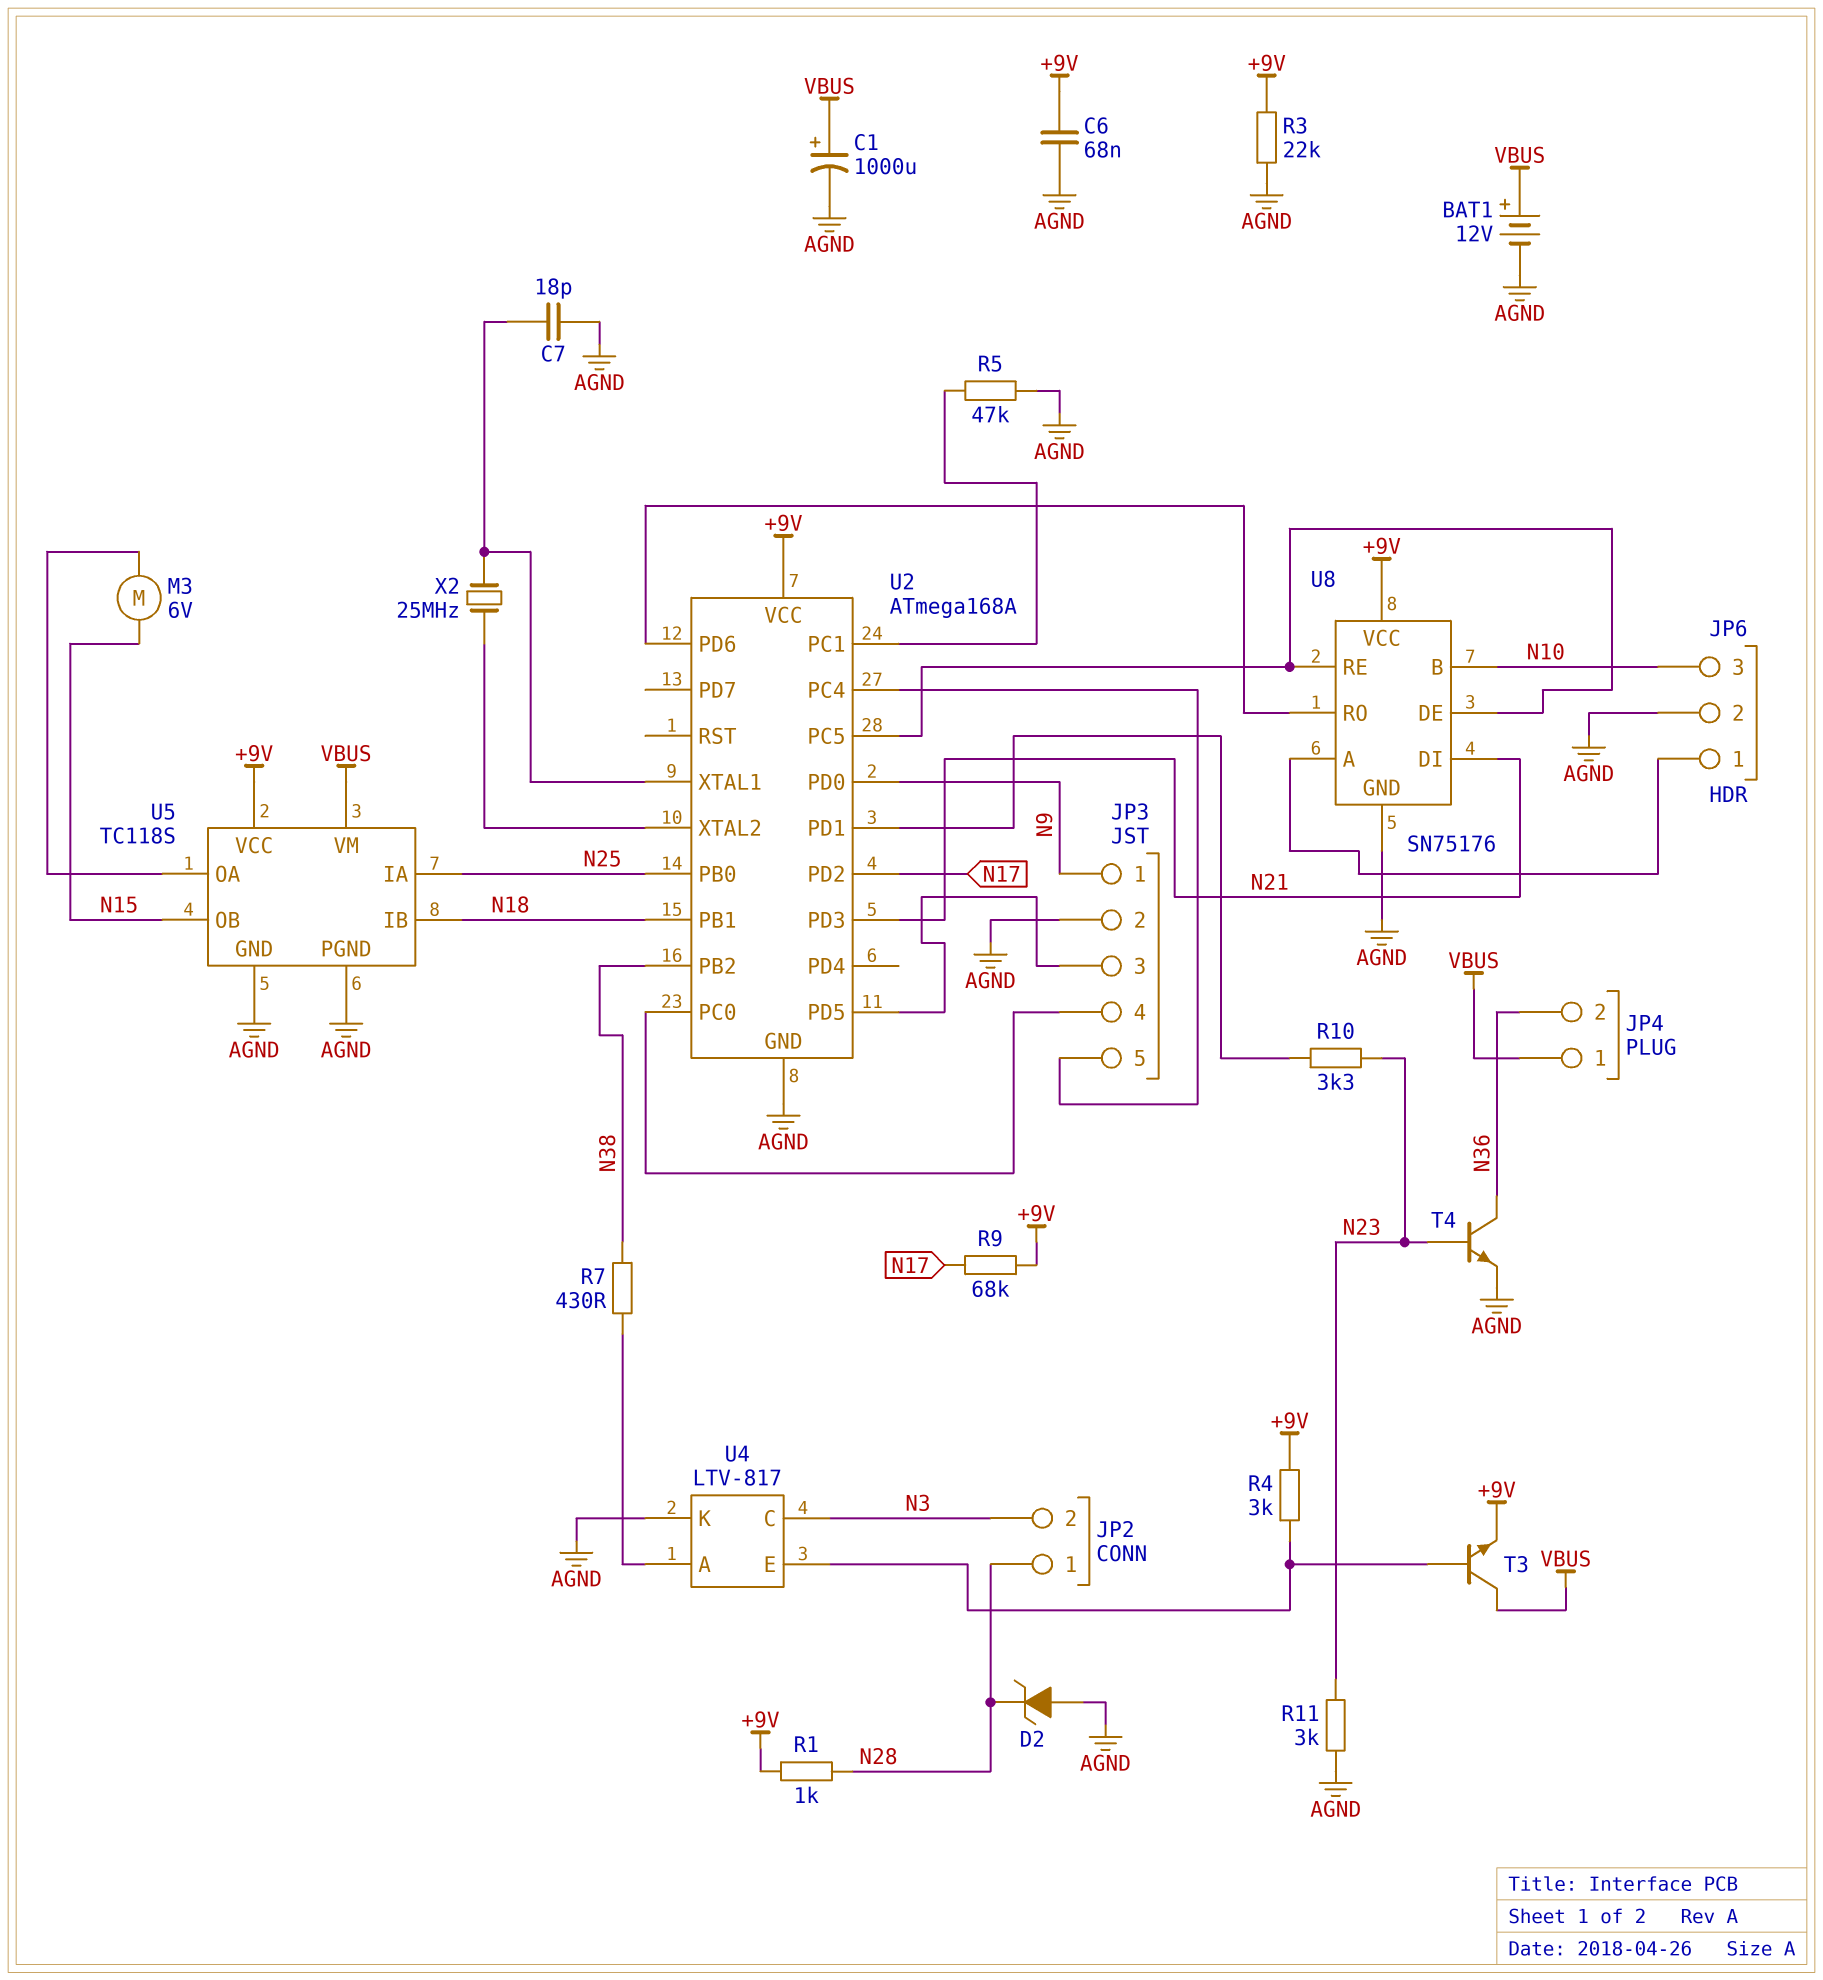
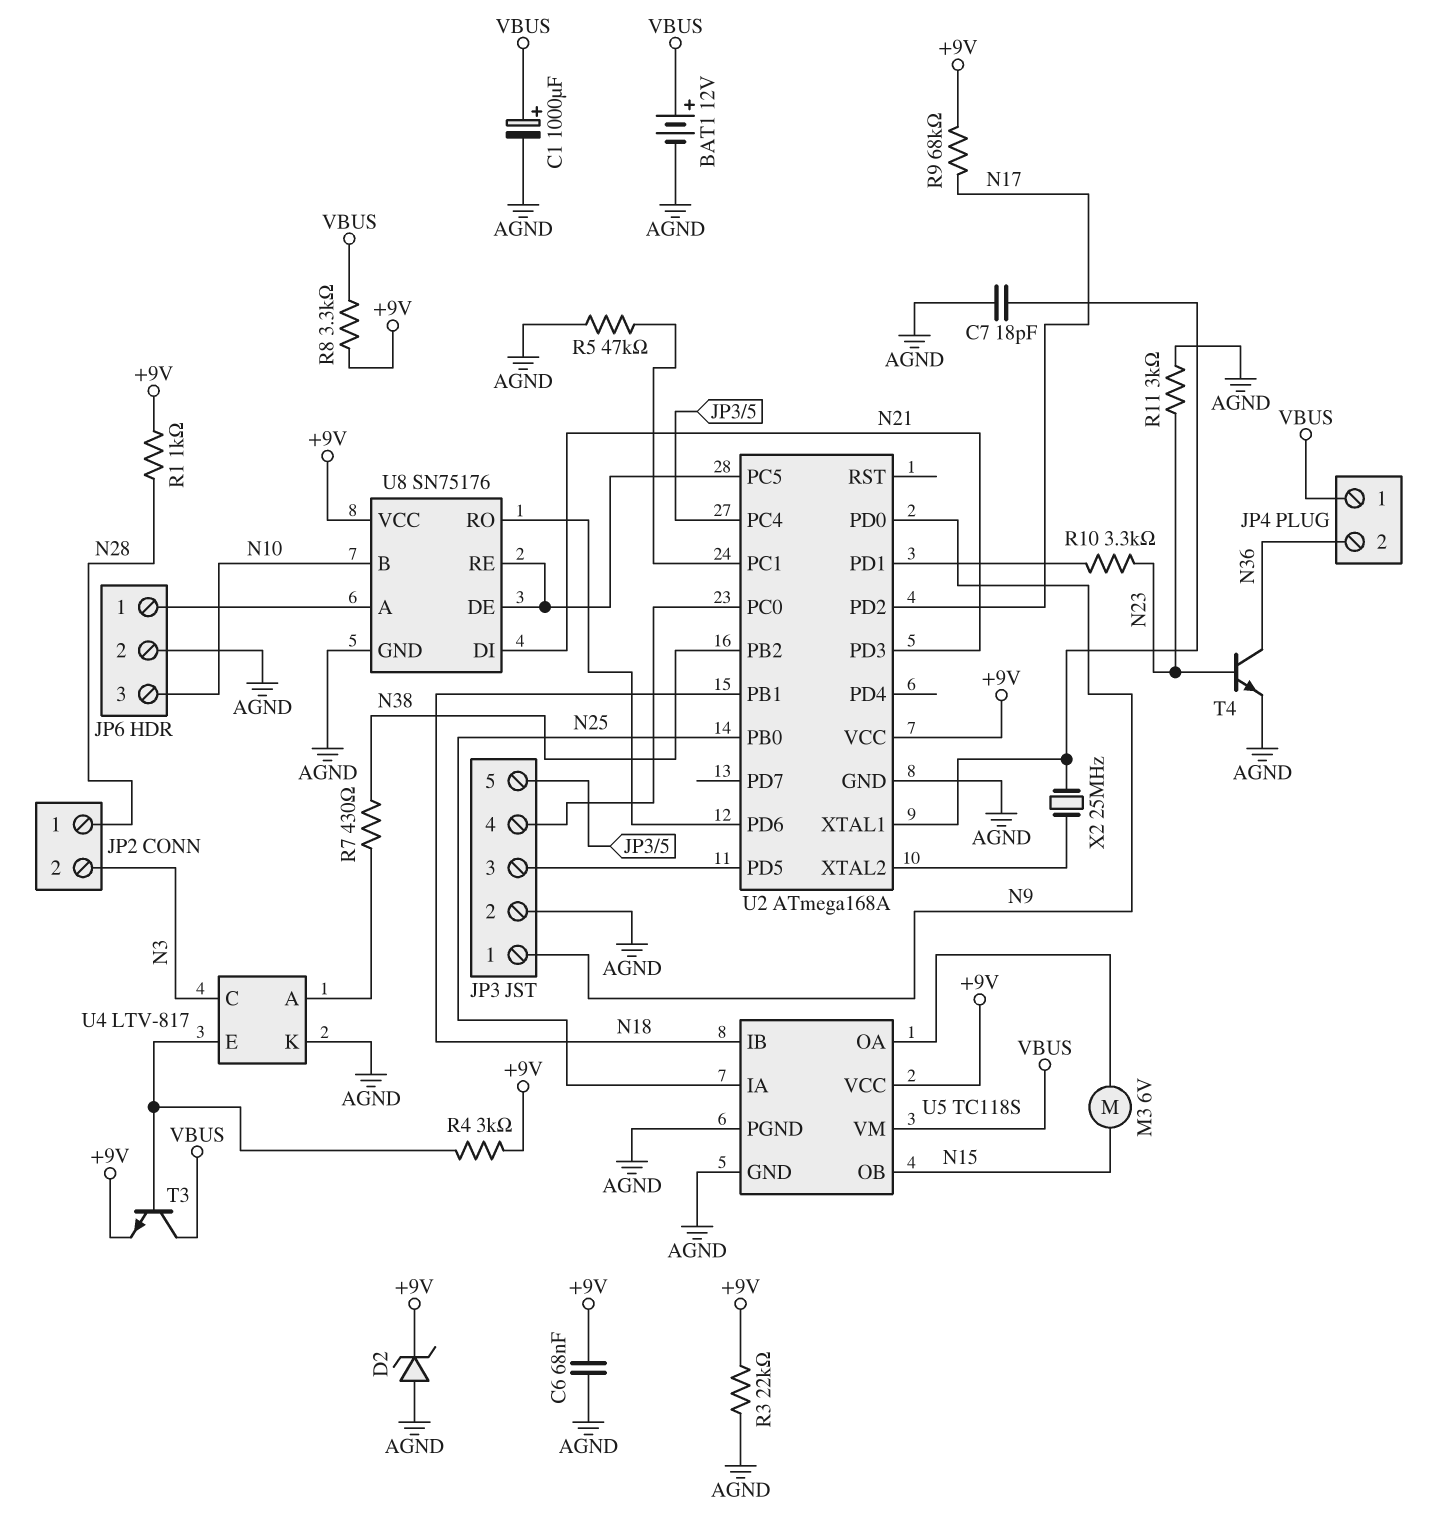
D2: zener (A AGND, K N28) -> zener (A AGND, K +9V)
R8: none -> 3.3k (+9V, VBUS)

